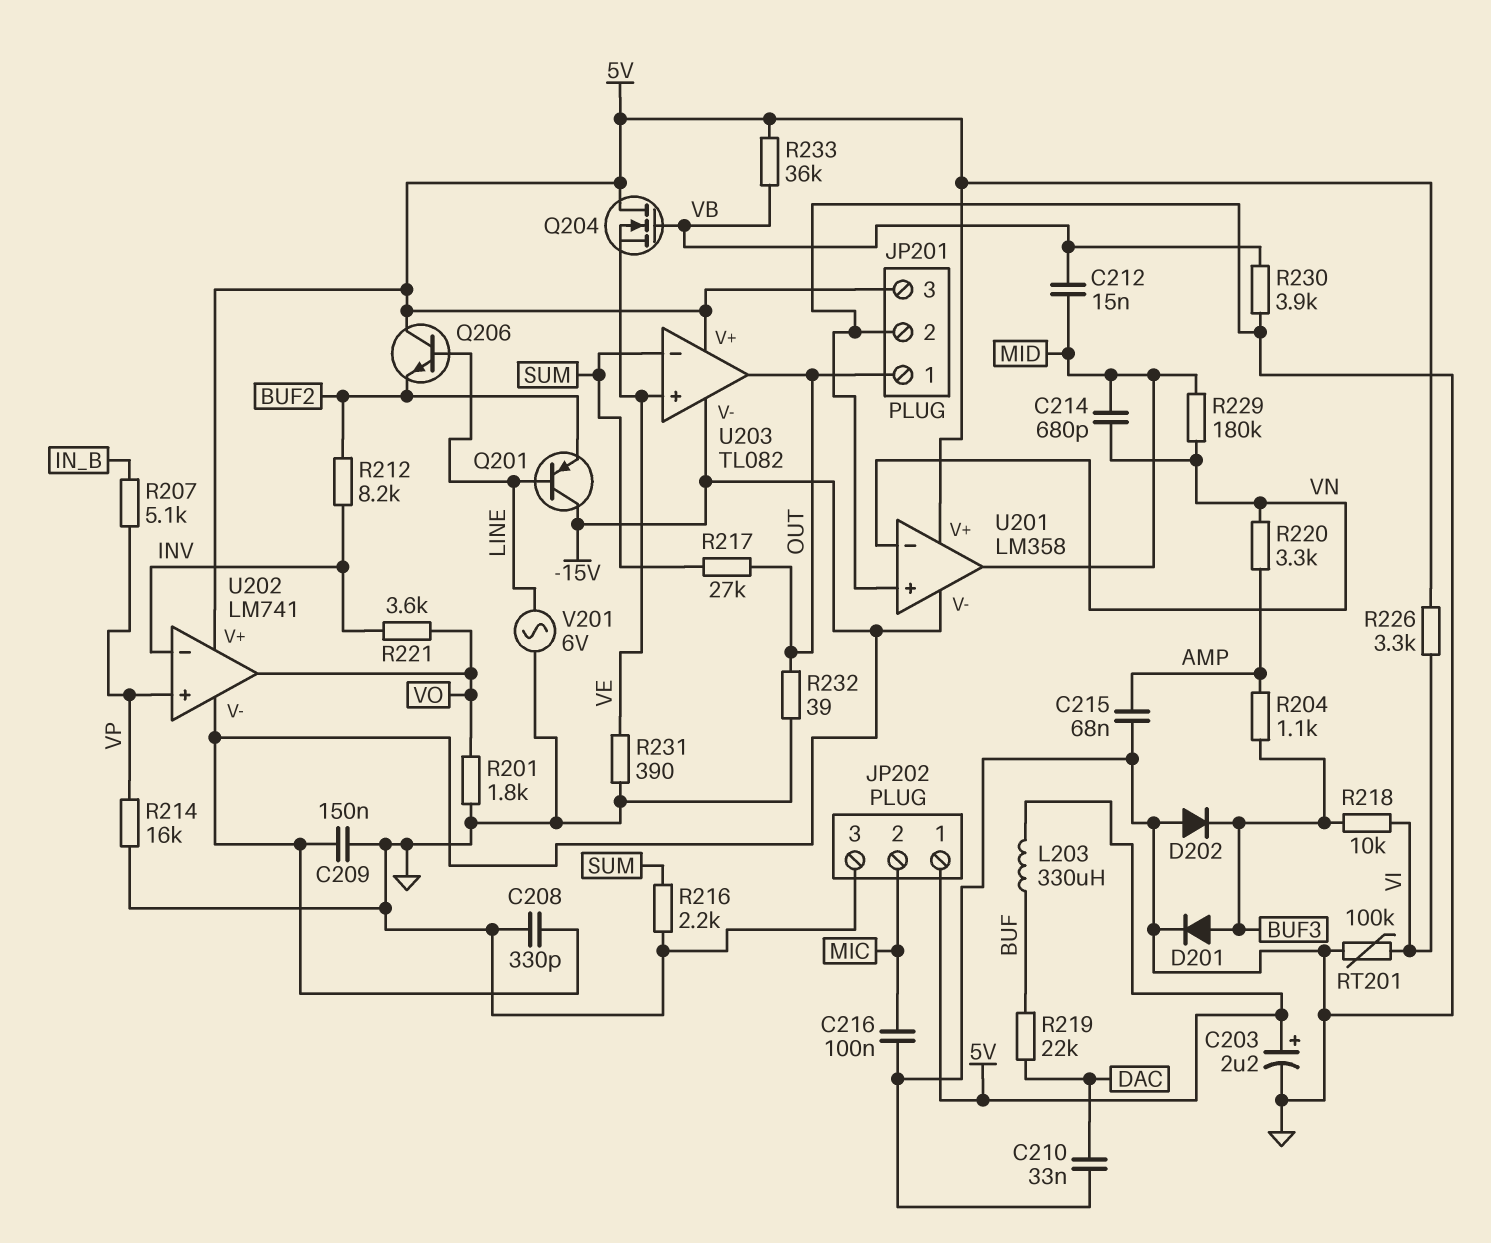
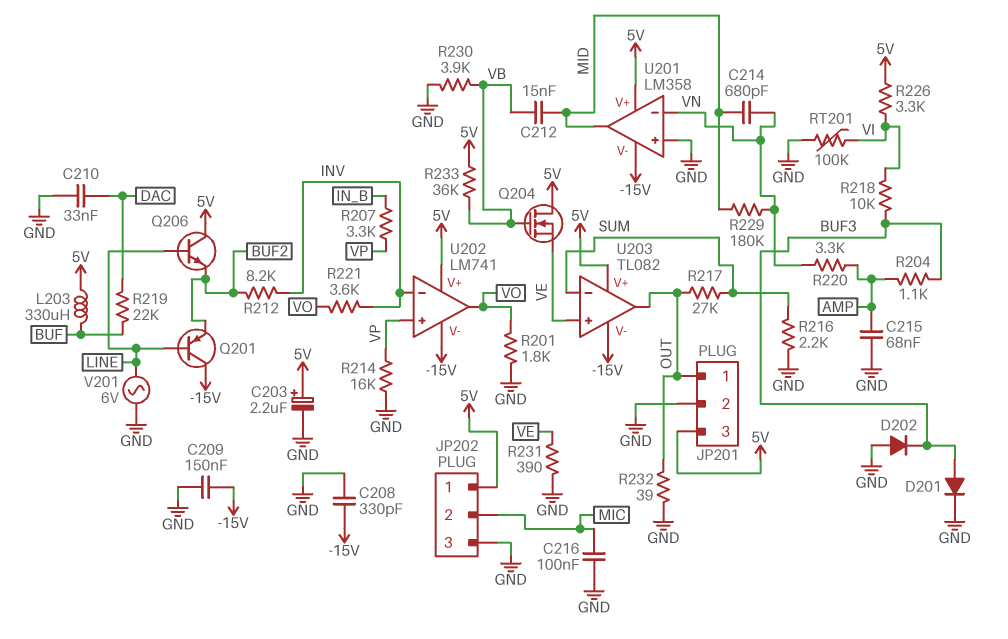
R207: 5.1k (IN_B, VP) -> 3.3k (IN_B, VP)

